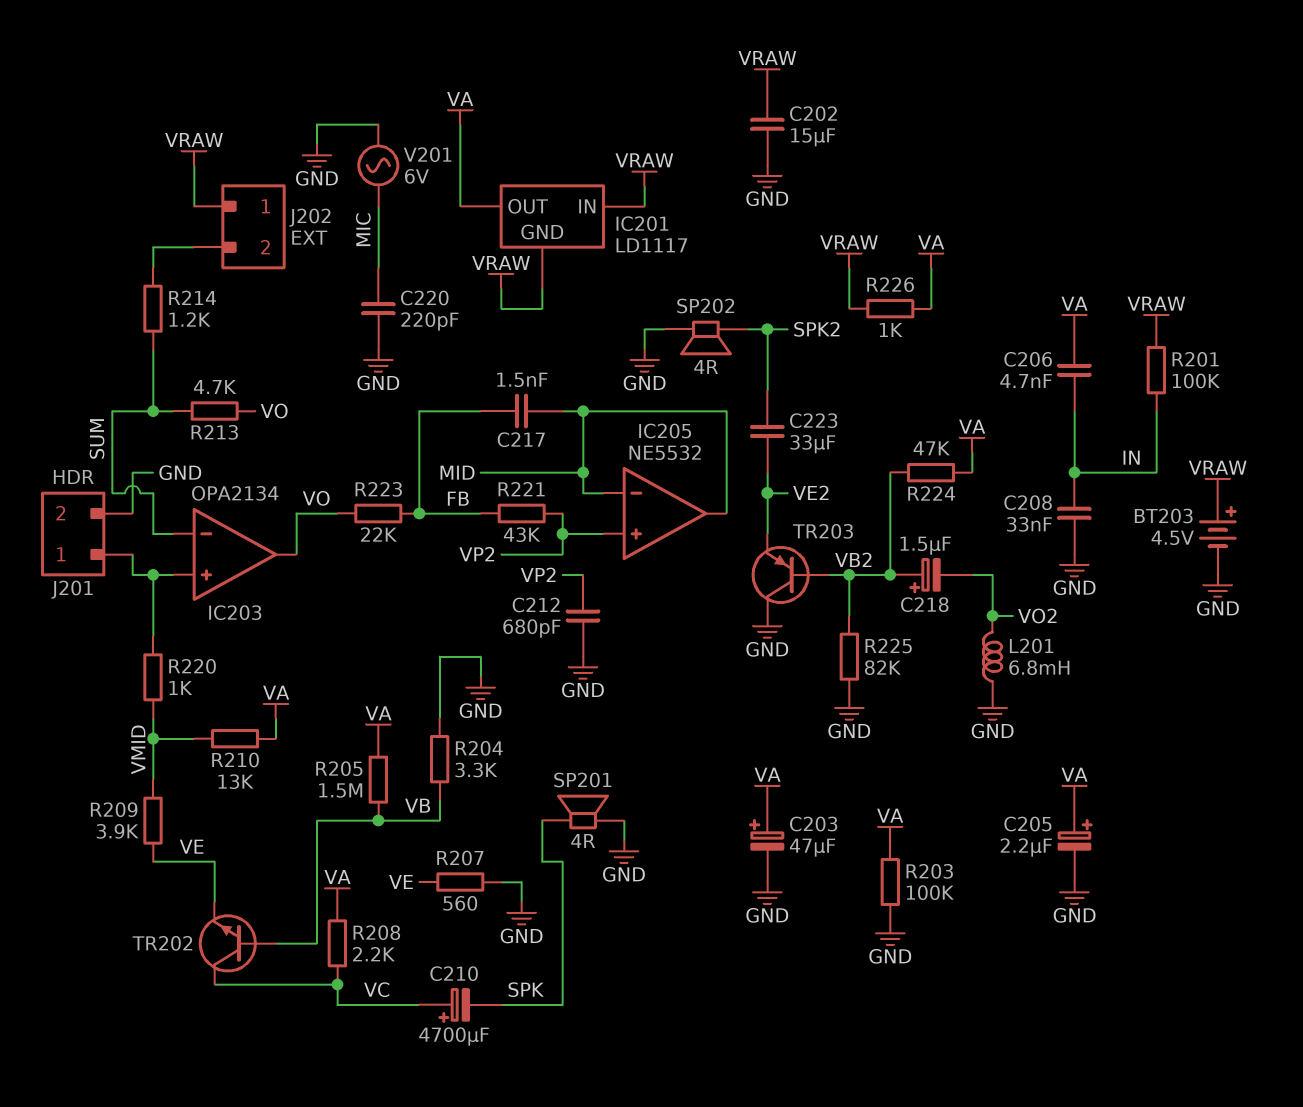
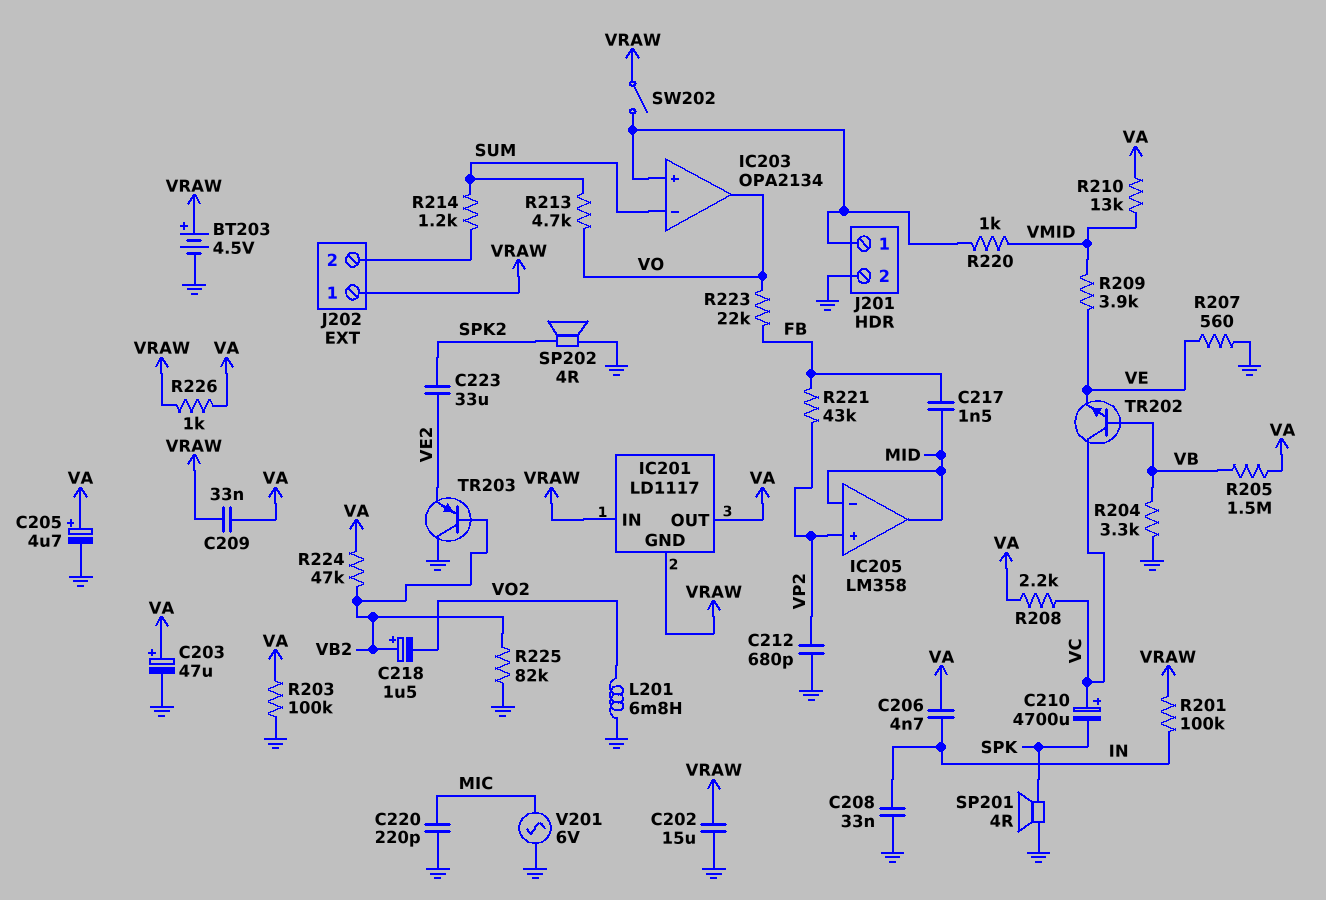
C205: 2.2uF (plus VA, minus GND) -> 4.7uF (plus VA, minus GND)
C209: none -> 33nF (VA, VRAW)
IC205: NE5532 -> LM358
SW202: none -> switch (IC203/in+, VRAW)

